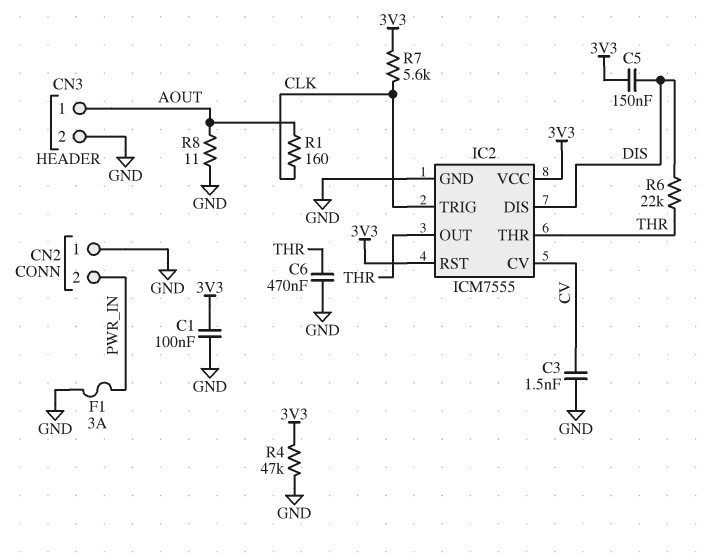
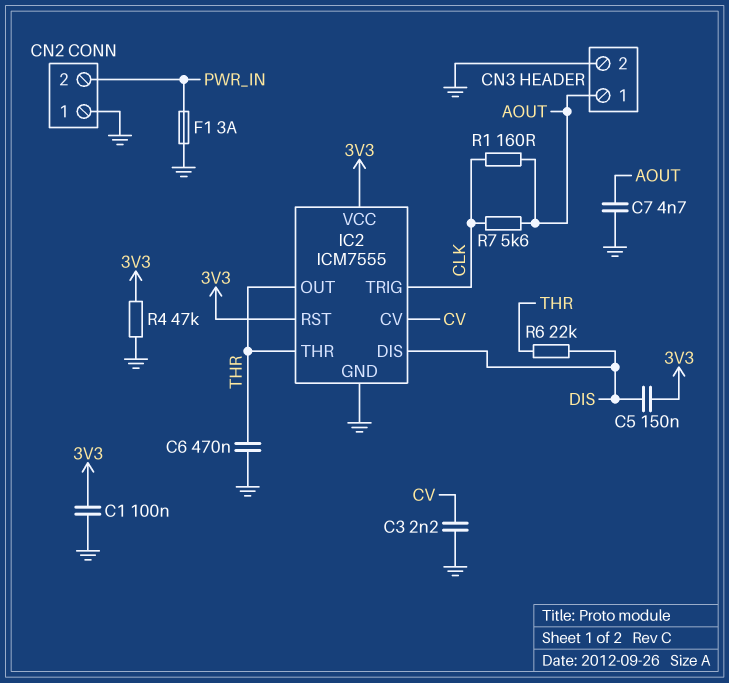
C3: 1.5nF (CV, GND) -> 2.2nF (CV, GND)
C7: none -> 4.7nF (AOUT, GND)
R7: 5.6k (3V3, CLK) -> 5.6k (AOUT, CLK)
R8: 11 (AOUT, GND) -> none

